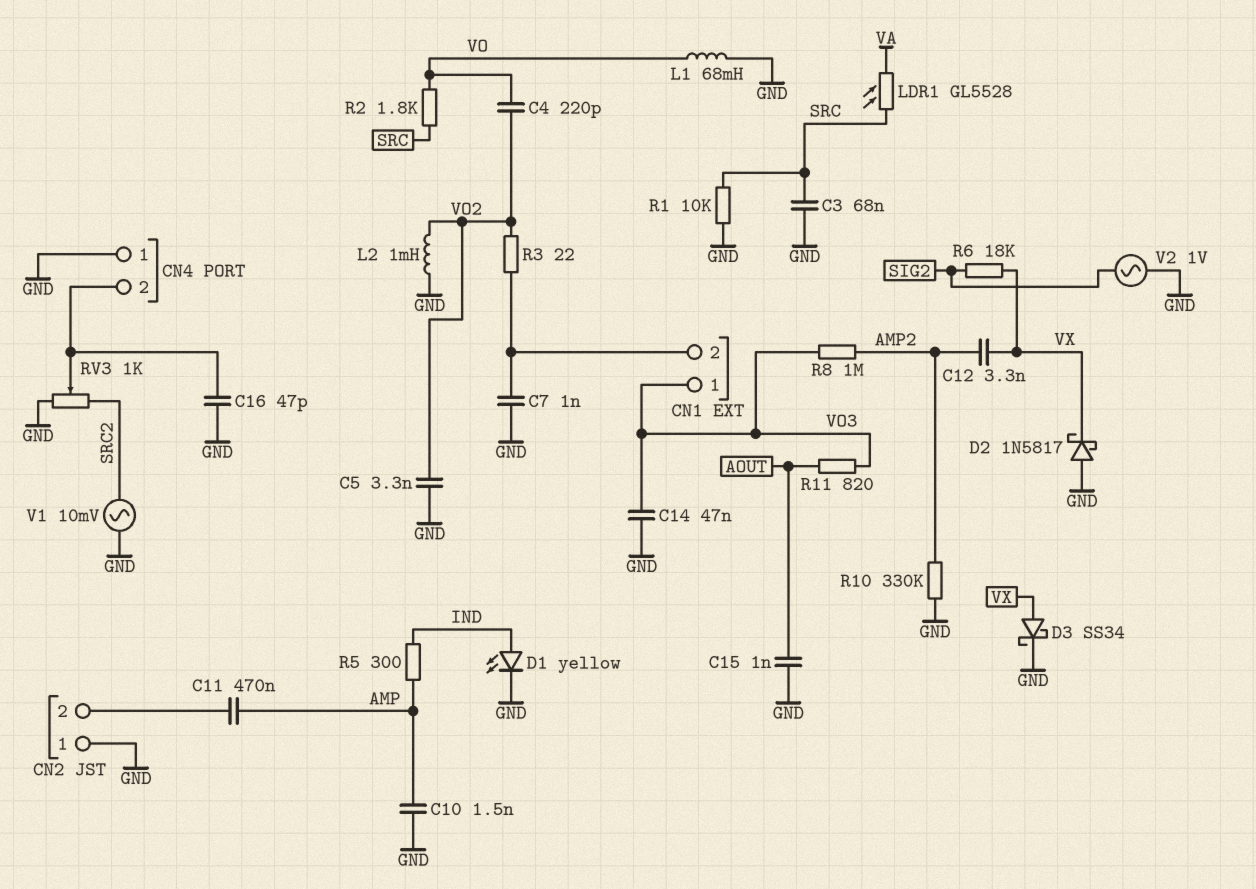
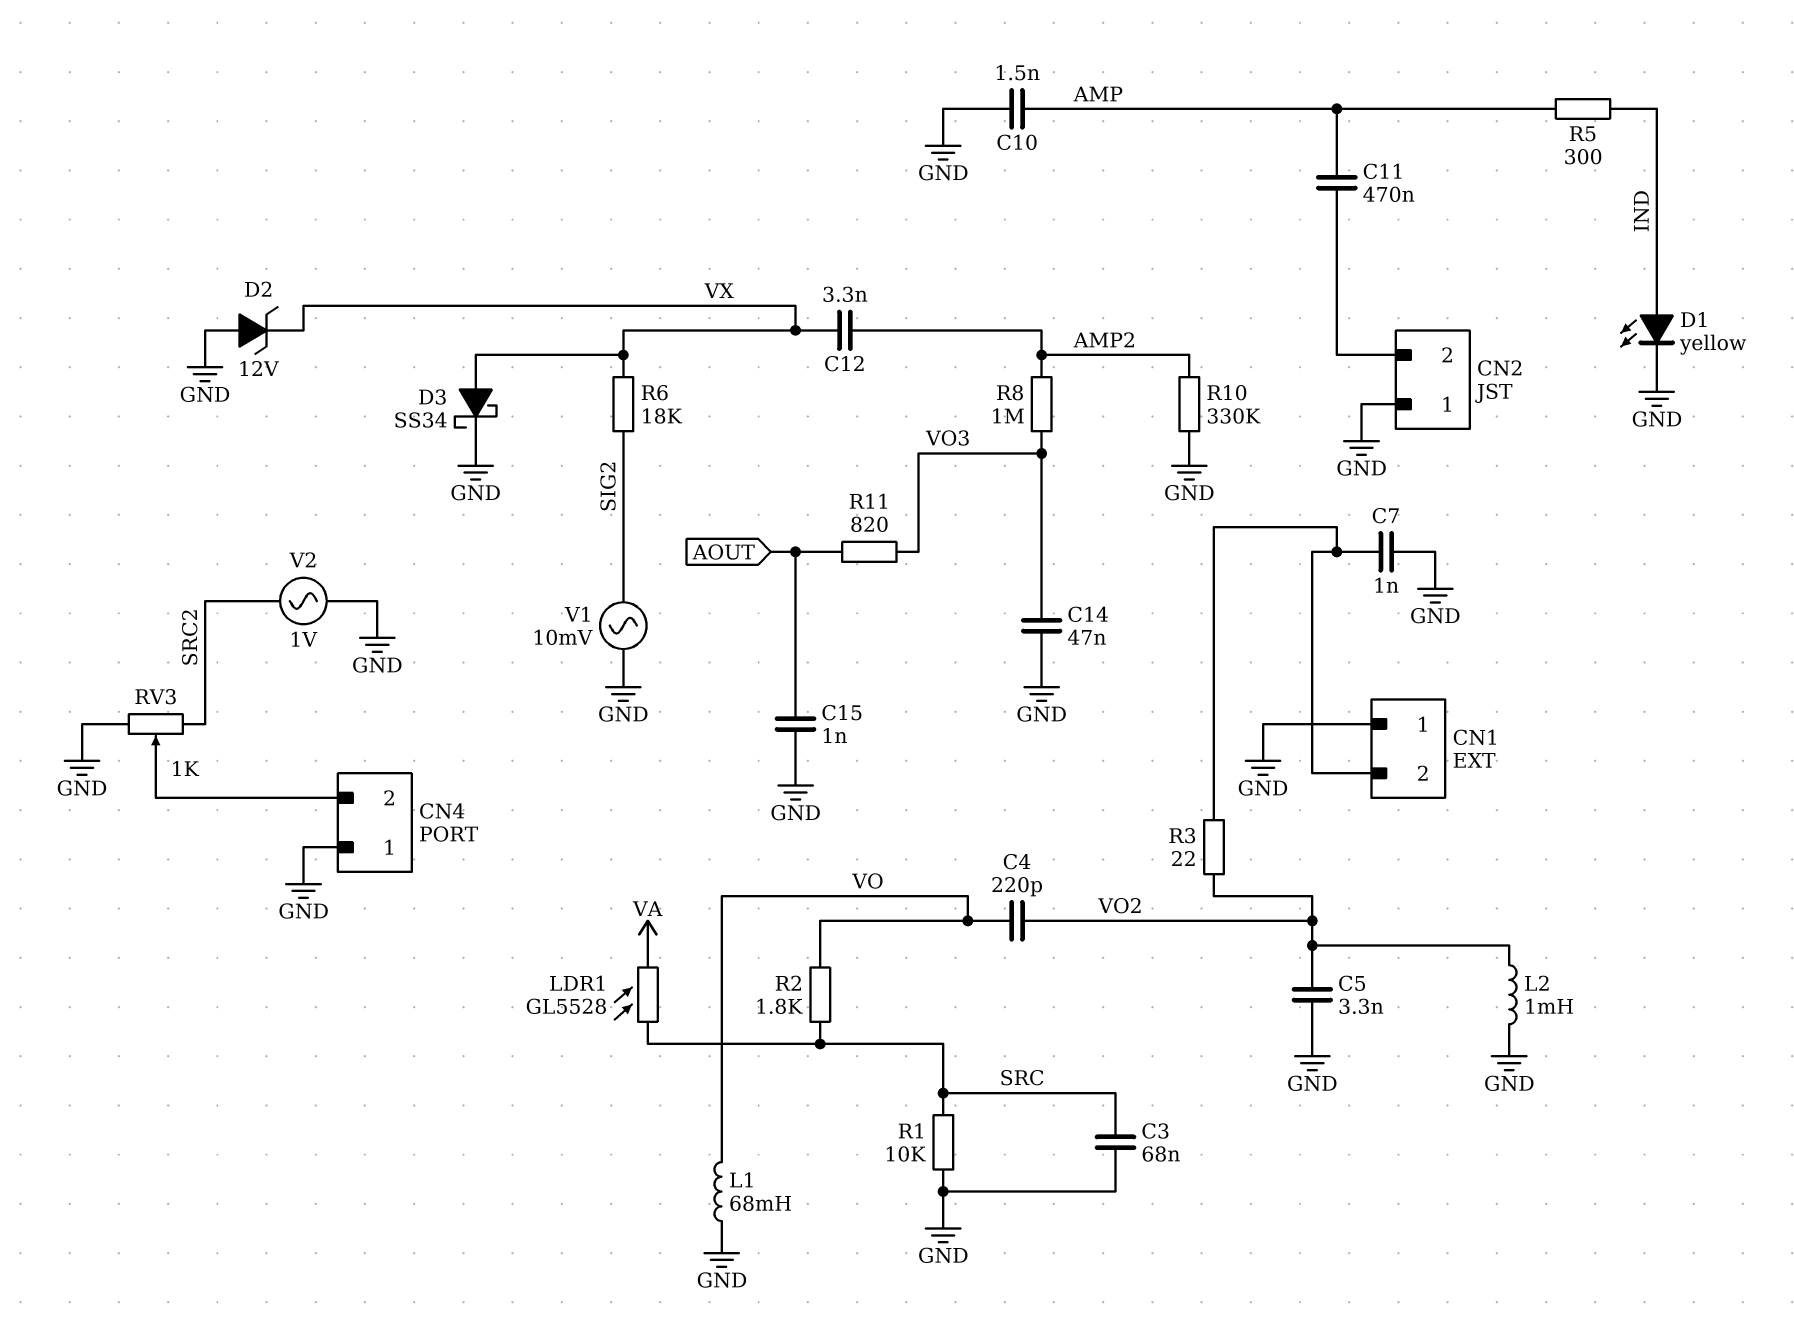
C16: 47pF (CN4/2, GND) -> none
CN1 pin 1: VO3 -> GND
D2: schottky 1N5817 (A GND, K VX) -> zener 12V (A GND, K VX)
V1: AC 10mV (GND, SRC2) -> AC 10mV (GND, SIG2)
V2: AC 1V (GND, SIG2) -> AC 1V (GND, SRC2)

